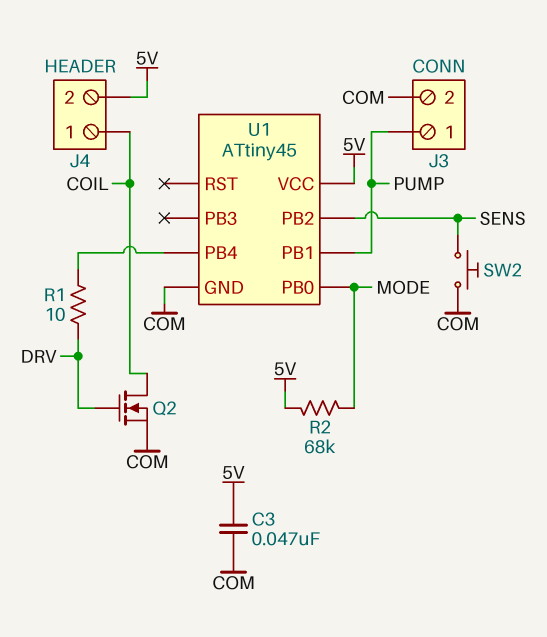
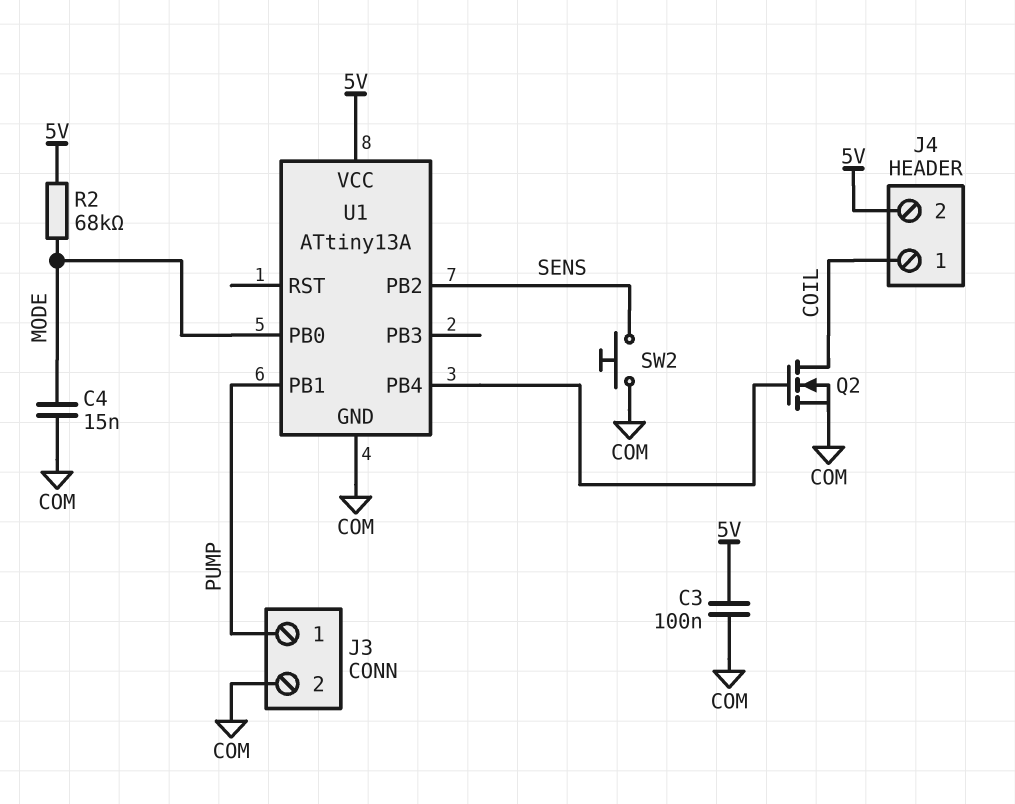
C3: 47nF (5V, COM) -> 100nF (5V, COM)
C4: none -> 15nF (COM, MODE)
Q2: NMOS (G DRV, D COIL, S COM) -> NMOS (G U1/PB4, D COIL, S COM)
R1: 10 (DRV, U1/PB4) -> none
U1: ATtiny45 -> ATtiny13A

